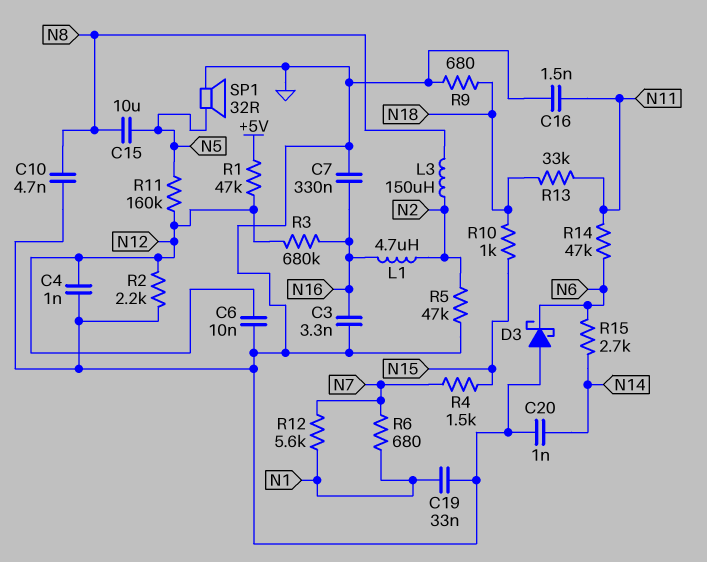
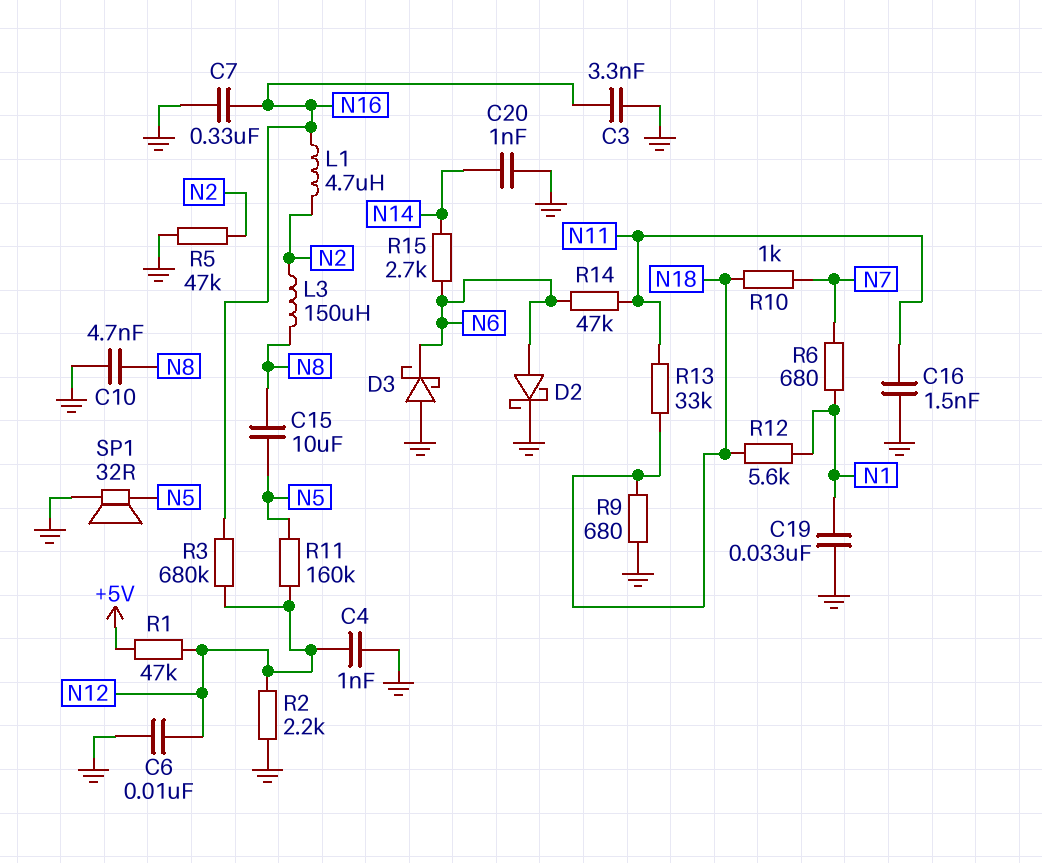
D2: none -> schottky (A N6, K GND)
R4: 1.5k (N7, N15) -> none
R10: 1k (N15, N18) -> 1k (N7, N18)
R12: 5.6k (N1, N7) -> 5.6k (N1, N18)

